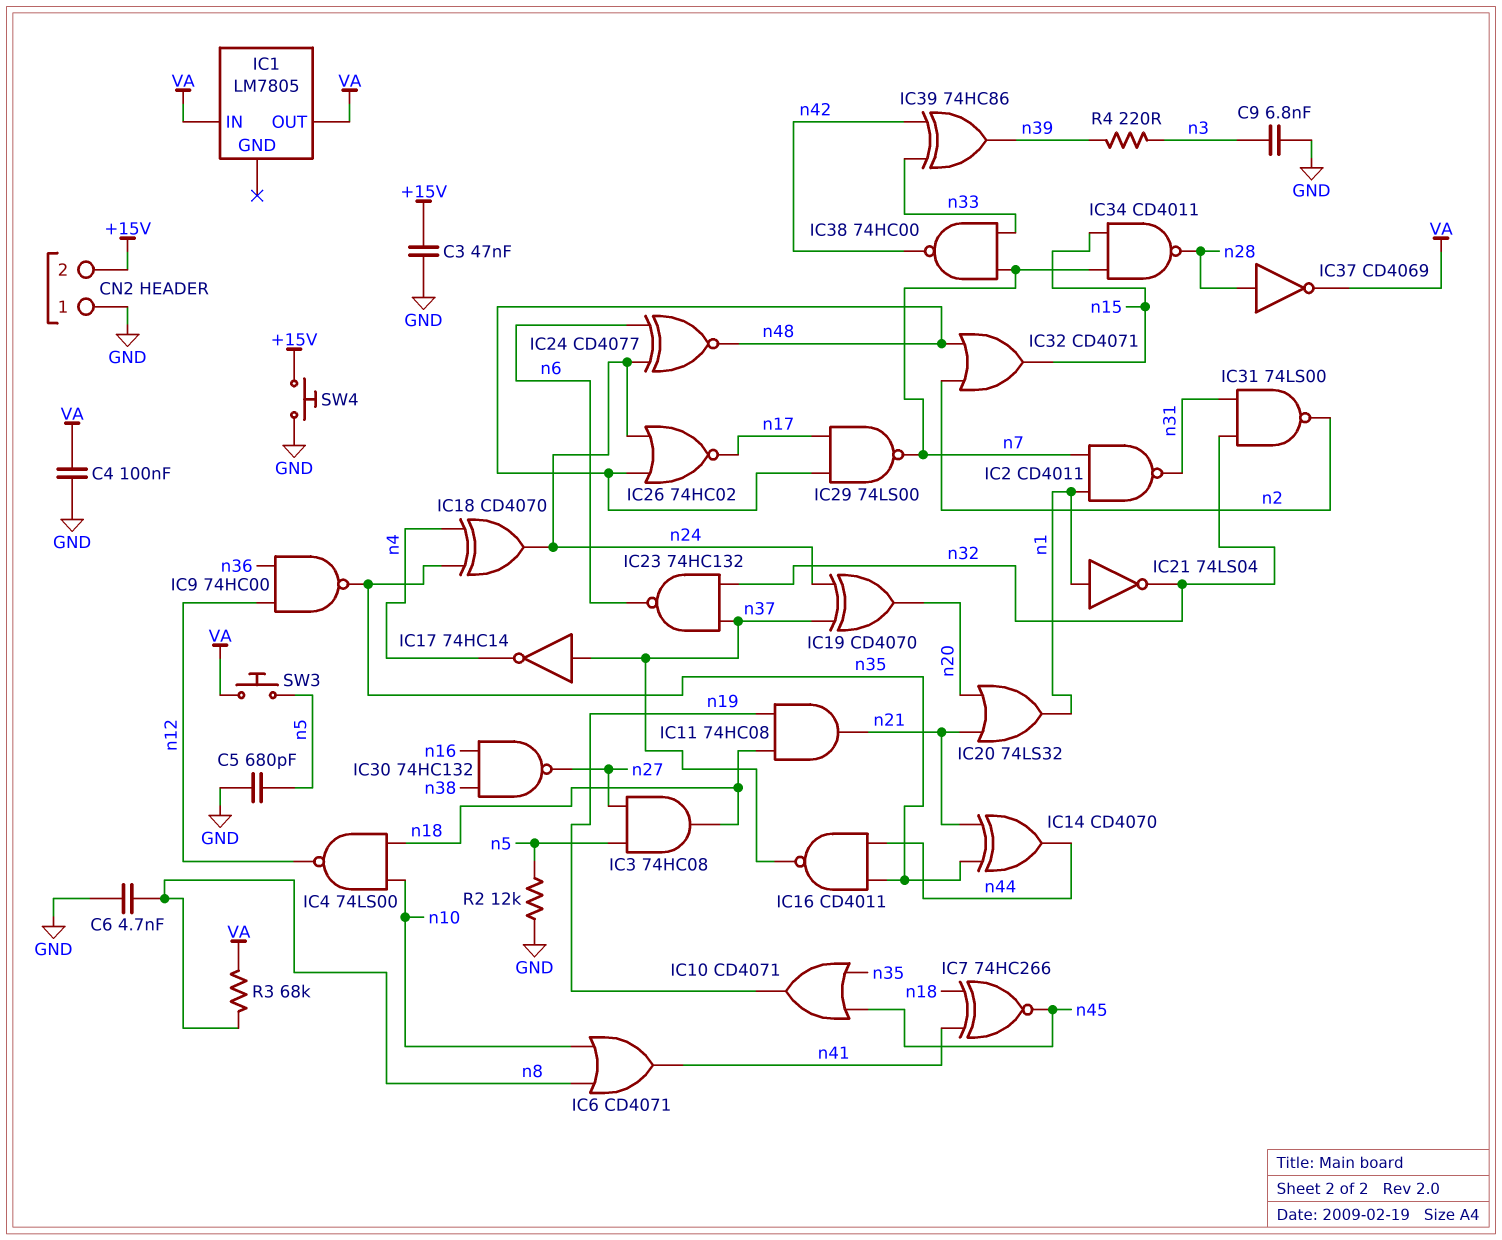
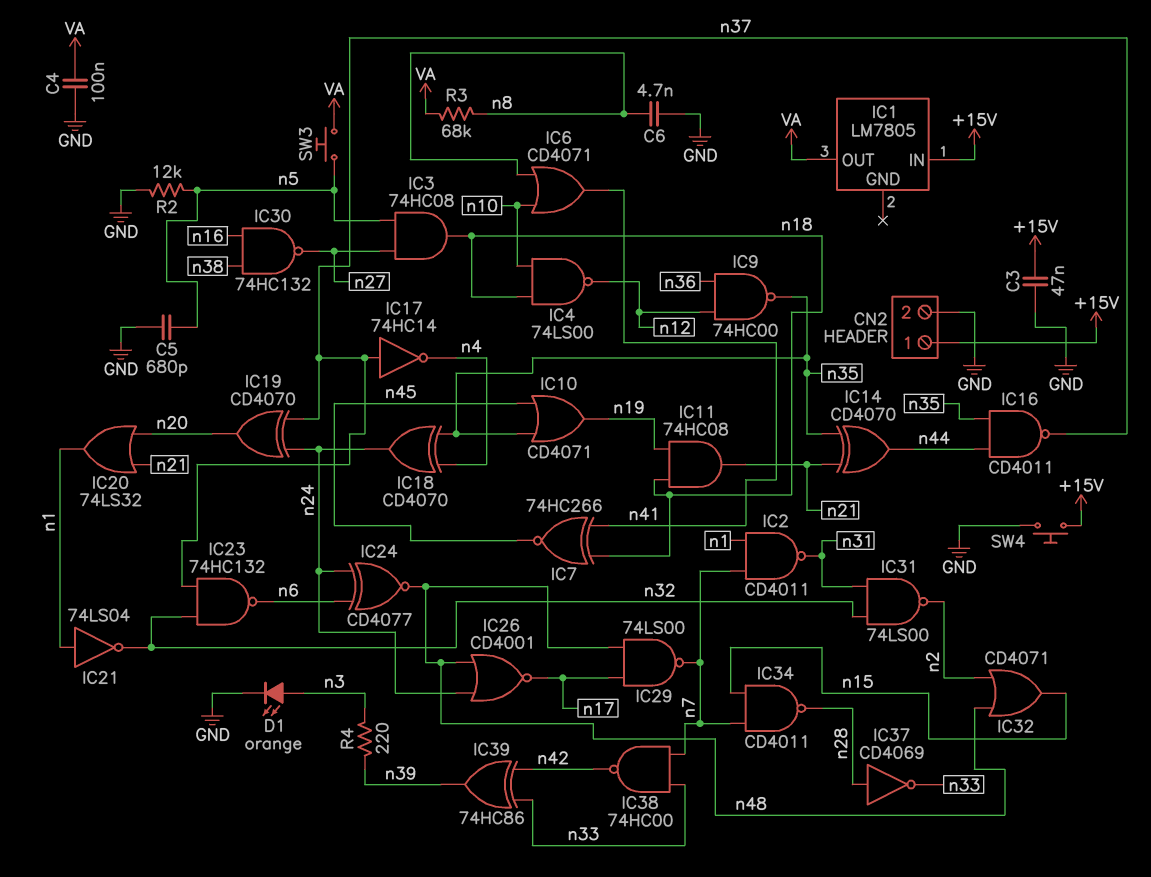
C9: 6.8nF (GND, n3) -> none
CN2 pin 1: GND -> +15V
CN2 pin 2: +15V -> GND
D1: none -> LED orange (A n3, K GND)
IC1 pin IN: VA -> +15V
IC26: NOR 74HC02 (in n24, in n48, out n17) -> NOR CD4001 (in n24, in n48, out n17)
IC37: NOT CD4069 (in n28, out VA) -> NOT CD4069 (in n28, out n33)

